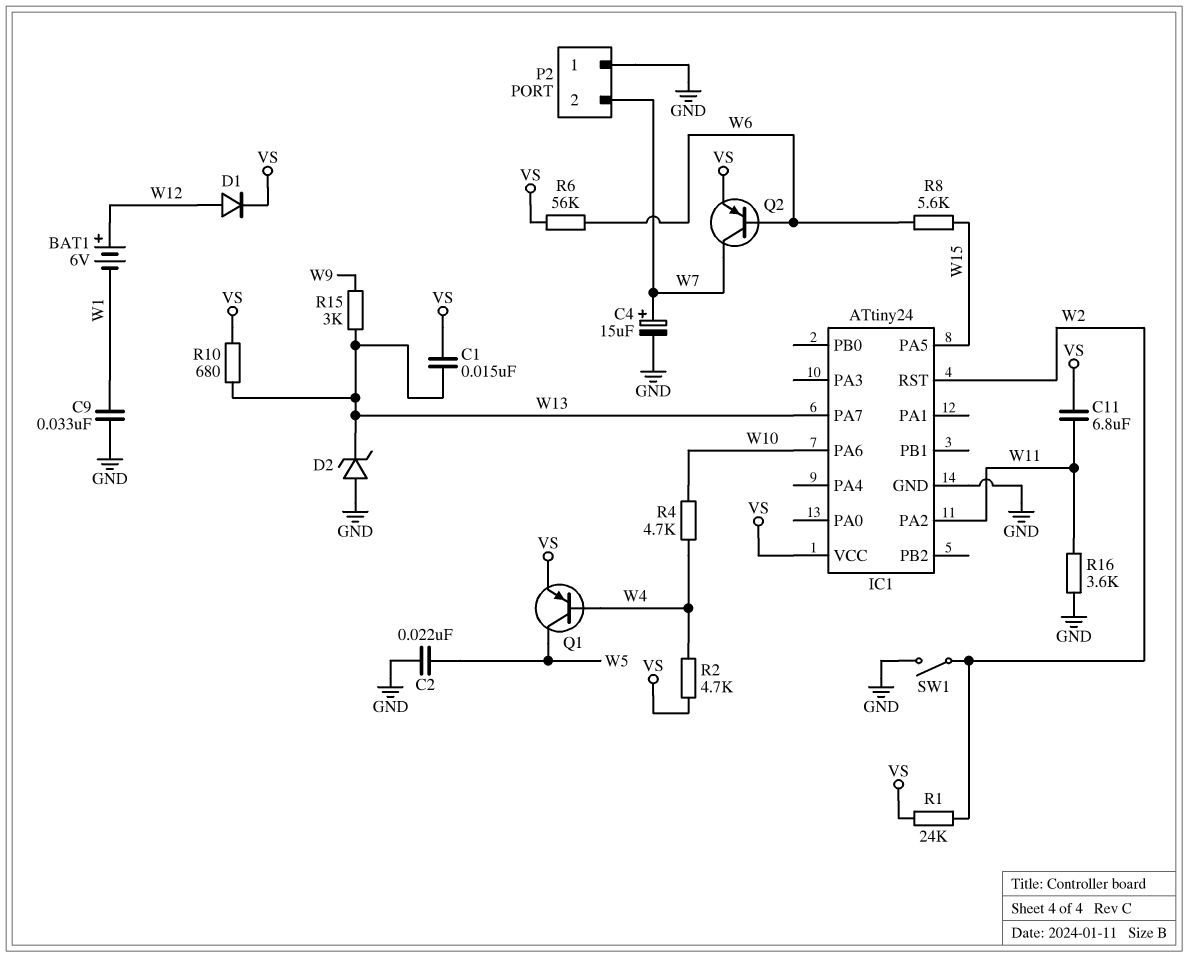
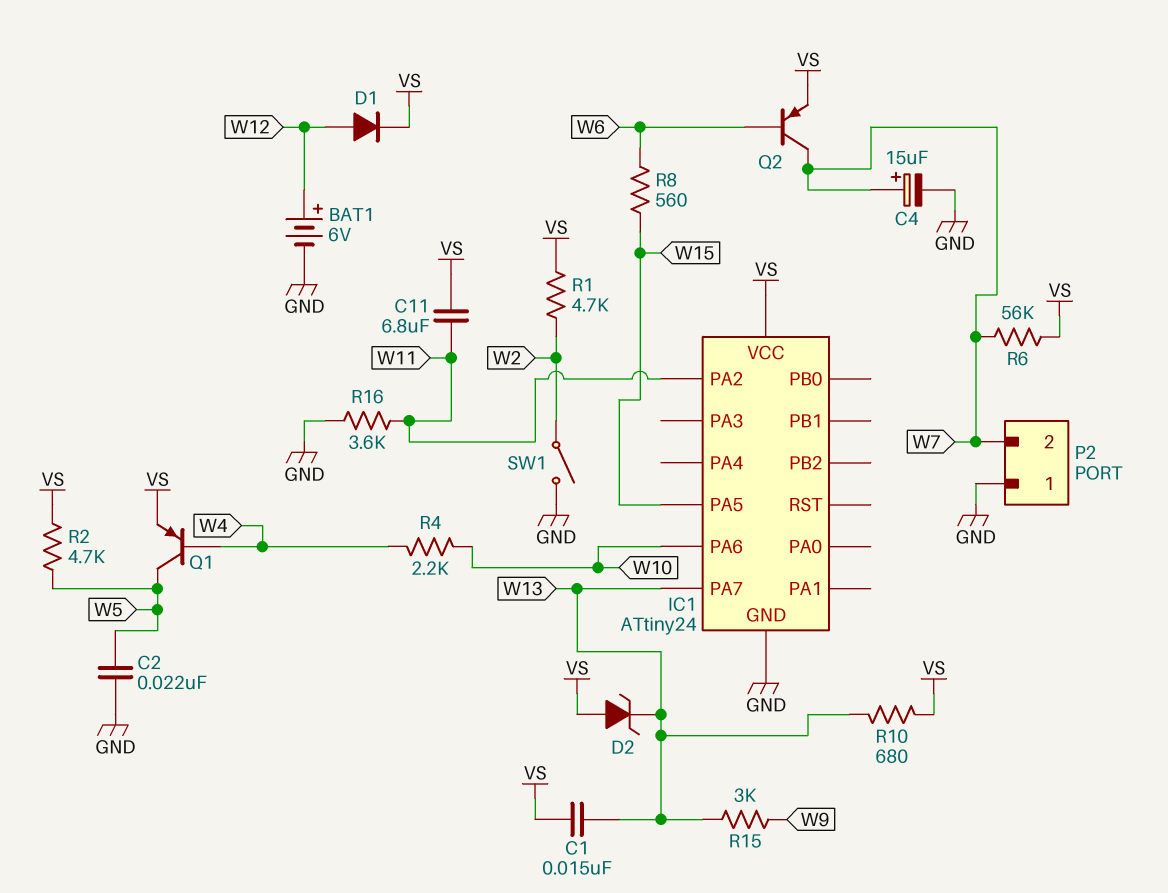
BAT1: 6V (plus W12, minus W1) -> 6V (plus W12, minus GND)
C9: 33nF (GND, W1) -> none
D2: zener (A GND, K W13) -> zener (A VS, K W13)
IC1 pin RST: W2 -> none
R1: 24k (VS, W2) -> 4.7k (VS, W2)
R2: 4.7k (VS, W4) -> 4.7k (VS, W5)
R4: 4.7k (W4, W10) -> 2.2k (W4, W10)
R6: 56k (VS, W6) -> 56k (VS, W7)
R8: 5.6k (W6, W15) -> 560 (W6, W15)

